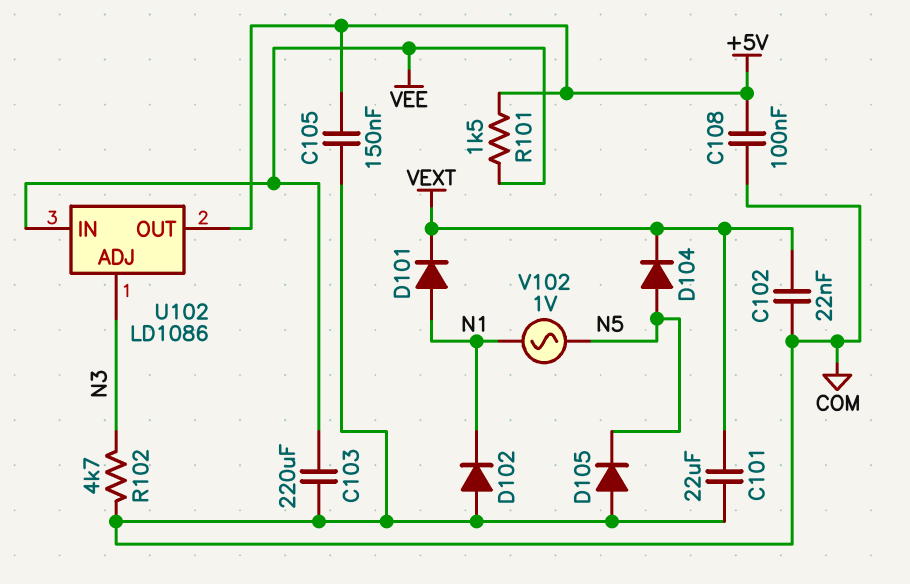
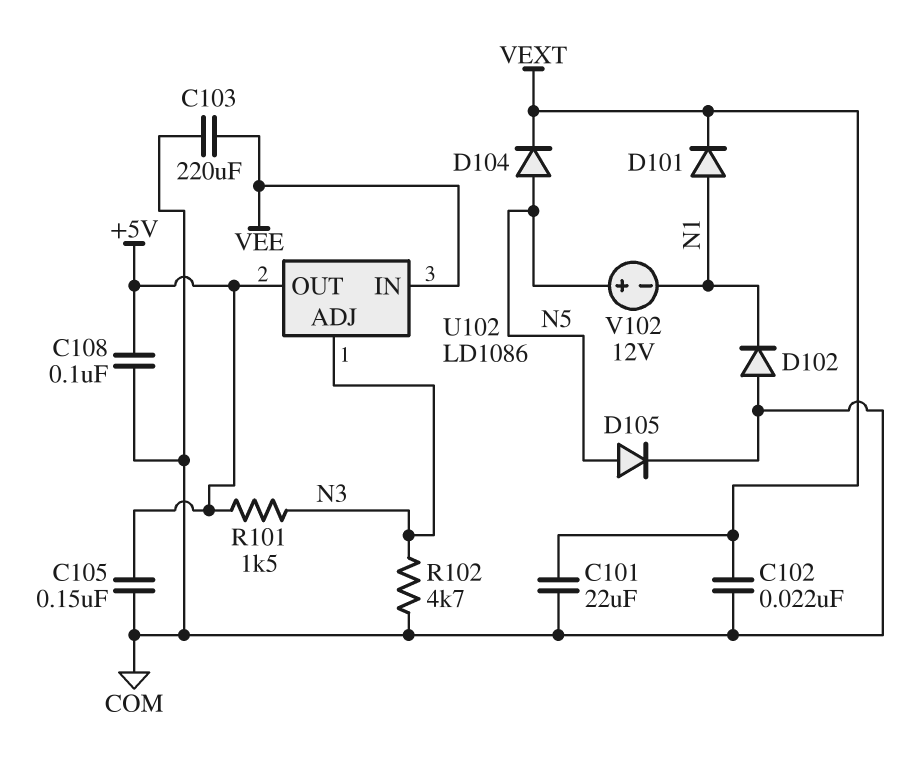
D105: diode (A COM, K N5) -> diode (A N5, K COM)
R101: 1.5k (+5V, VEE) -> 1.5k (+5V, N3)
V102: AC 1V (N1, N5) -> 12V (plus N5, minus N1)

